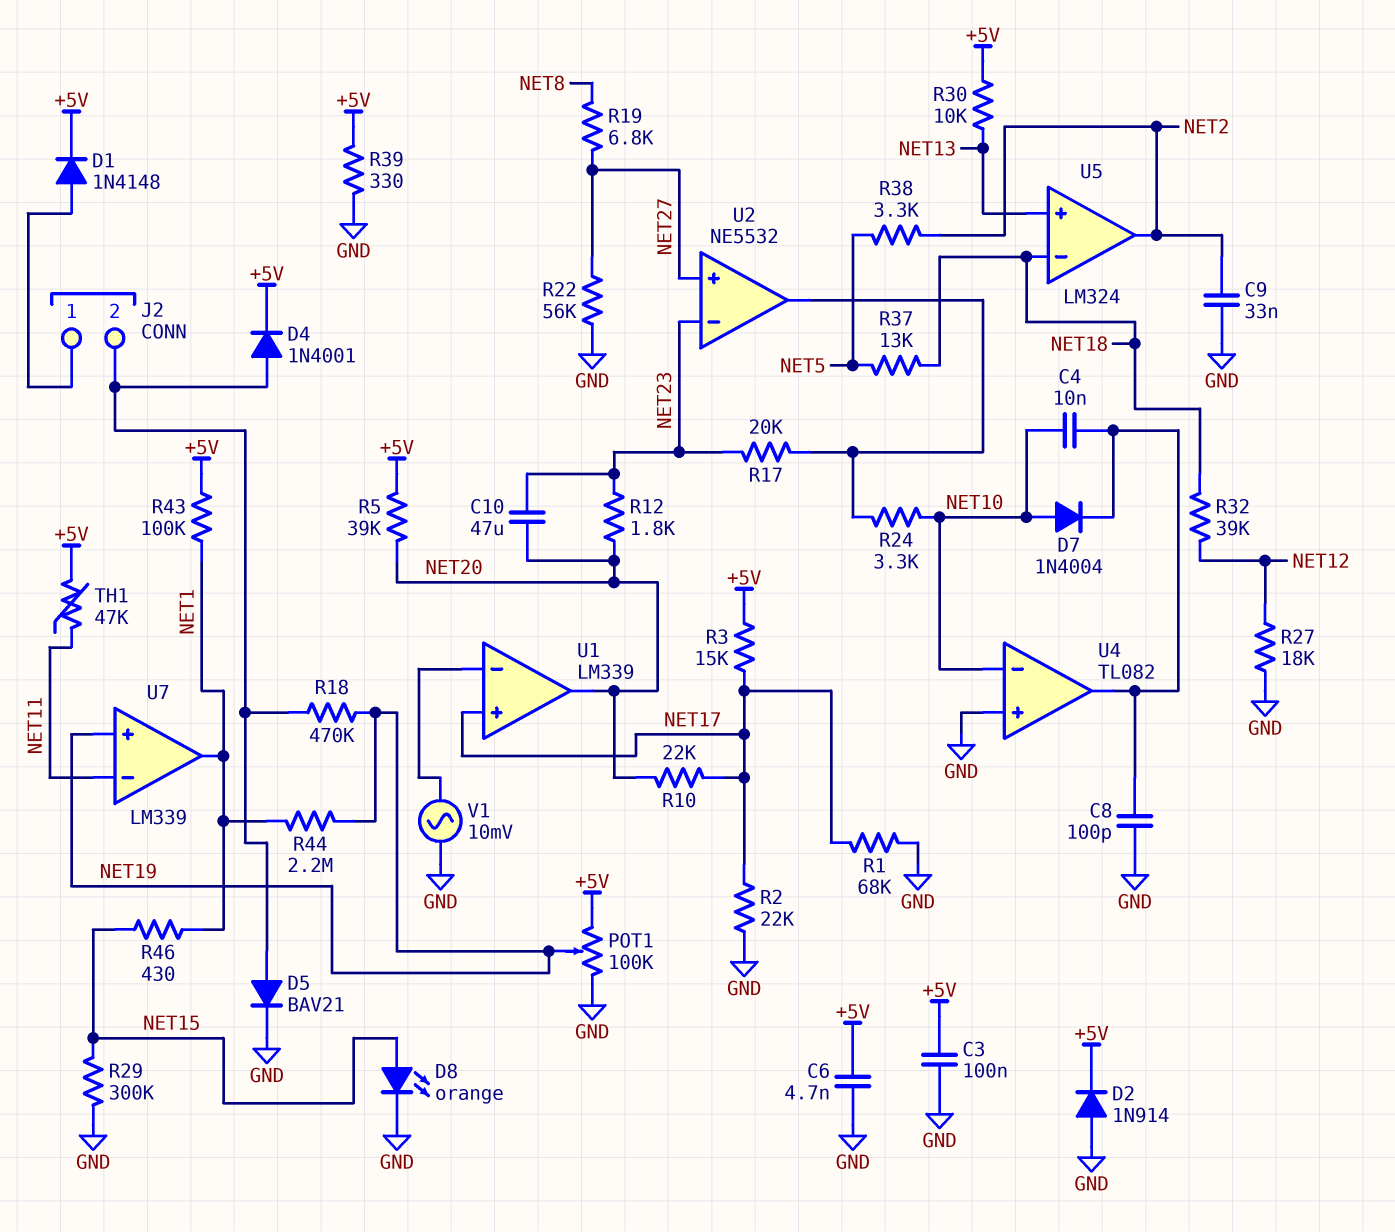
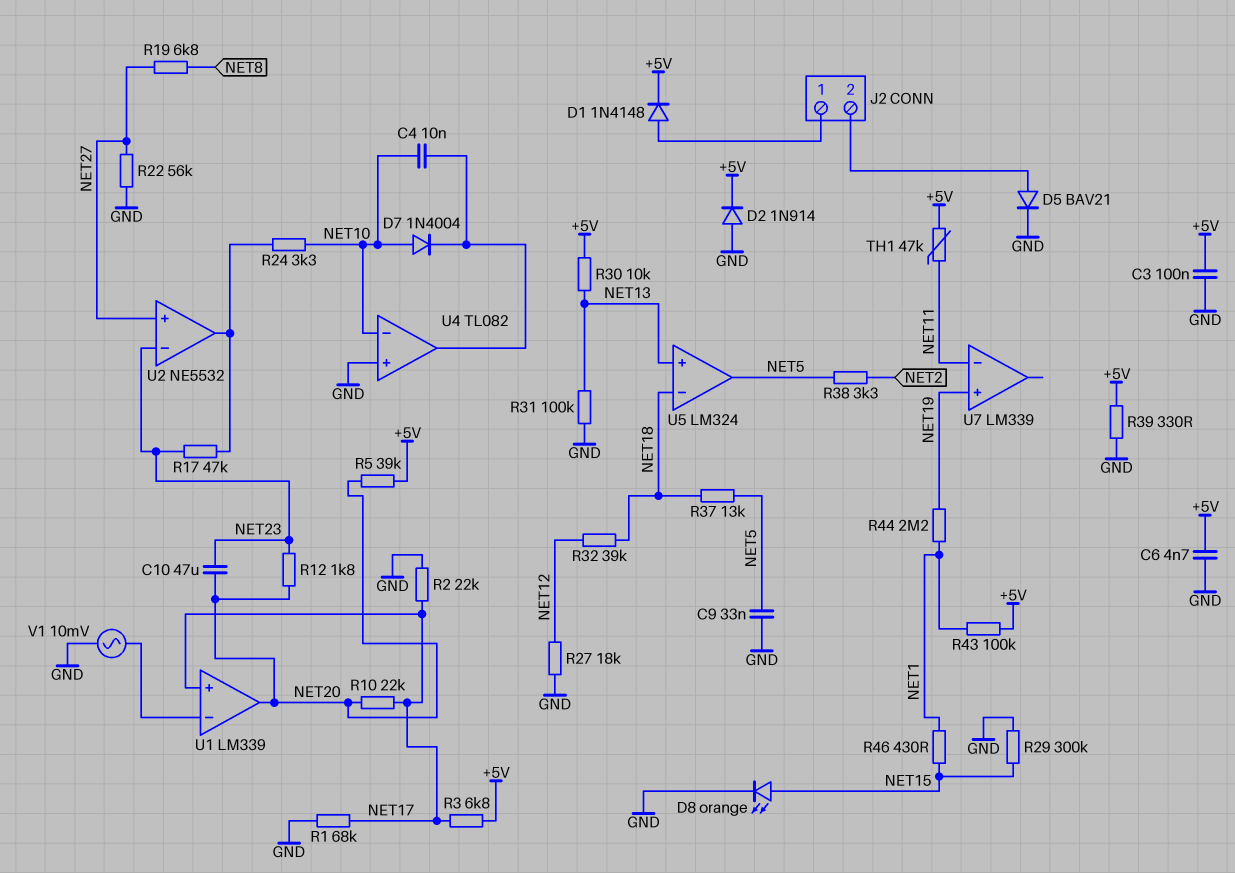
C8: 100pF (GND, U4/out) -> none
C9: 33nF (GND, NET2) -> 33nF (GND, NET5)
D4: diode 1N4001 (A J2/2, K +5V) -> none
POT1: 100k (+5V, GND, wiper NET19) -> none
R3: 15k (+5V, NET17) -> 6.8k (+5V, NET17)
R17: 20k (NET23, U2/out) -> 47k (NET23, U2/out)
R18: 470k (J2/2, NET19) -> none
R31: none -> 100k (GND, NET13)
U5 pin out: NET2 -> NET5
U7 pin out: NET1 -> none

